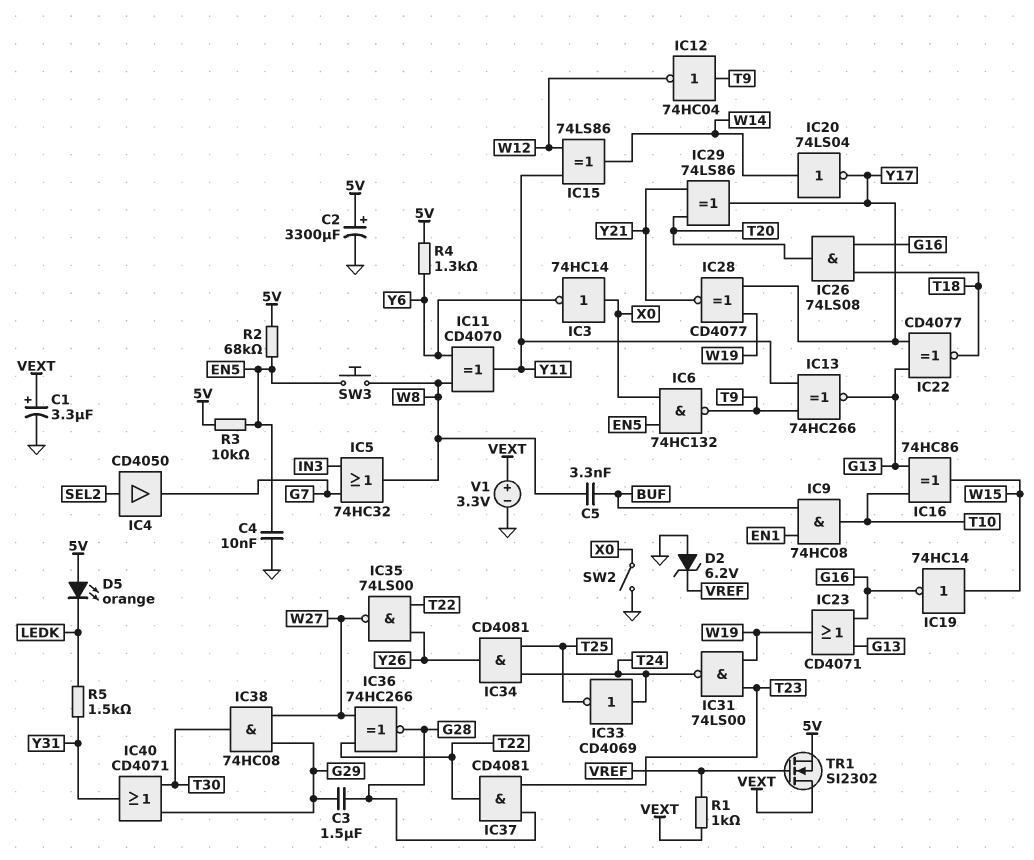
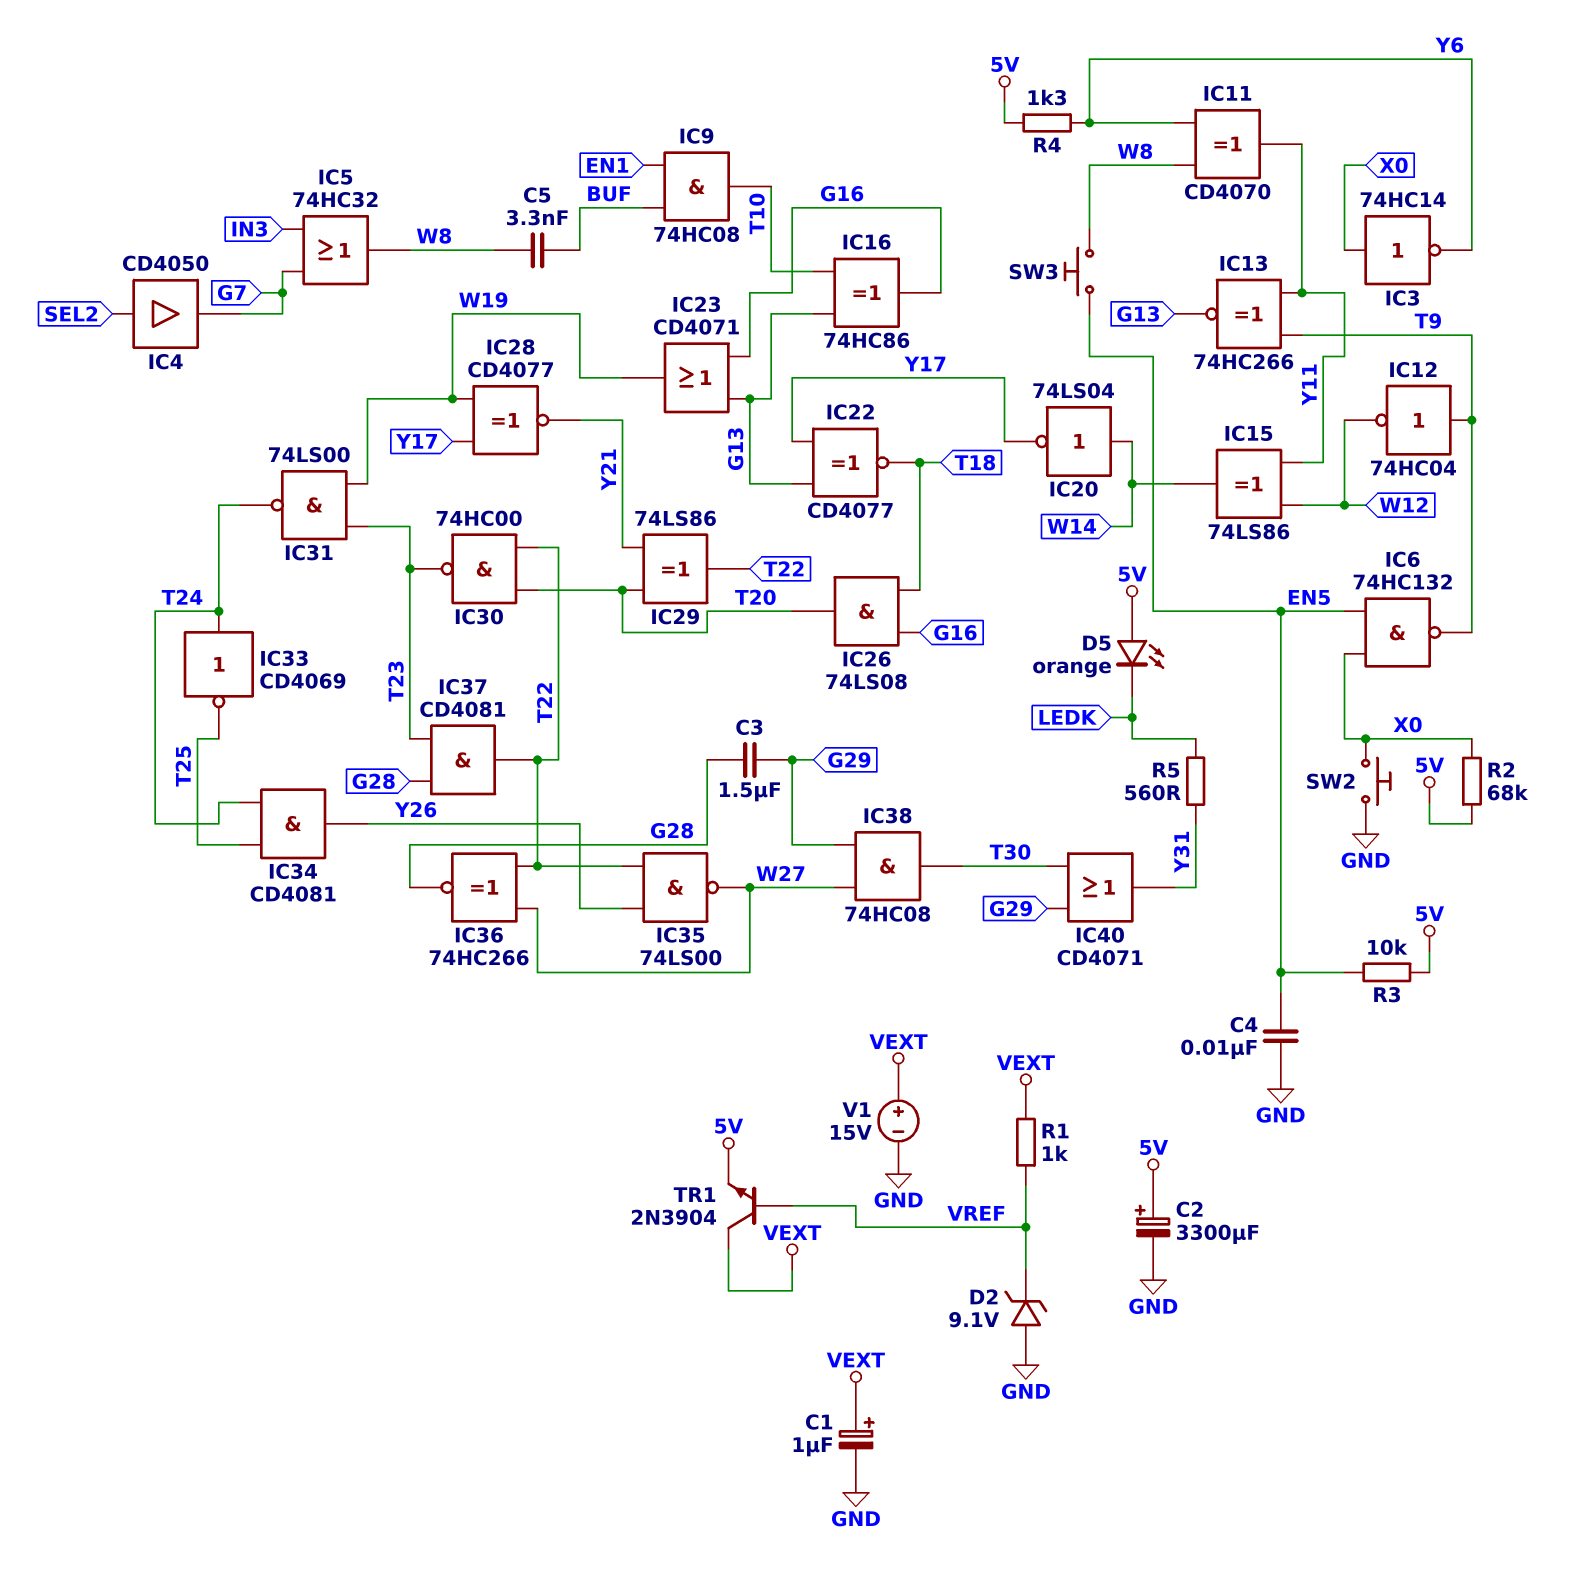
C1: 3.3uF (plus VEXT, minus GND) -> 1uF (plus VEXT, minus GND)
D2: zener 6.2V (A GND, K VREF) -> zener 9.1V (A GND, K VREF)
IC16: XOR 74HC86 (in G13, in T10, out W15) -> XOR 74HC86 (in G13, in T10, out G16)
IC19: NOT 74HC14 (in W15, out G16) -> none
IC29: XOR 74LS86 (in T20, in Y21, out Y17) -> XOR 74LS86 (in T20, in Y21, out T22)
IC30: none -> NAND 74HC00 (in T20, in T22, out T23)
R2: 68k (5V, EN5) -> 68k (5V, X0)
R5: 1.5k (LEDK, Y31) -> 560 (LEDK, Y31)
SW2: switch (GND, X0) -> button (GND, X0)
TR1: NMOS SI2302 (G VREF, D VEXT, S 5V) -> NPN 2N3904 (B VREF, C VEXT, E 5V)
V1: 3.3V (plus VEXT, minus GND) -> 15V (plus VEXT, minus GND)

